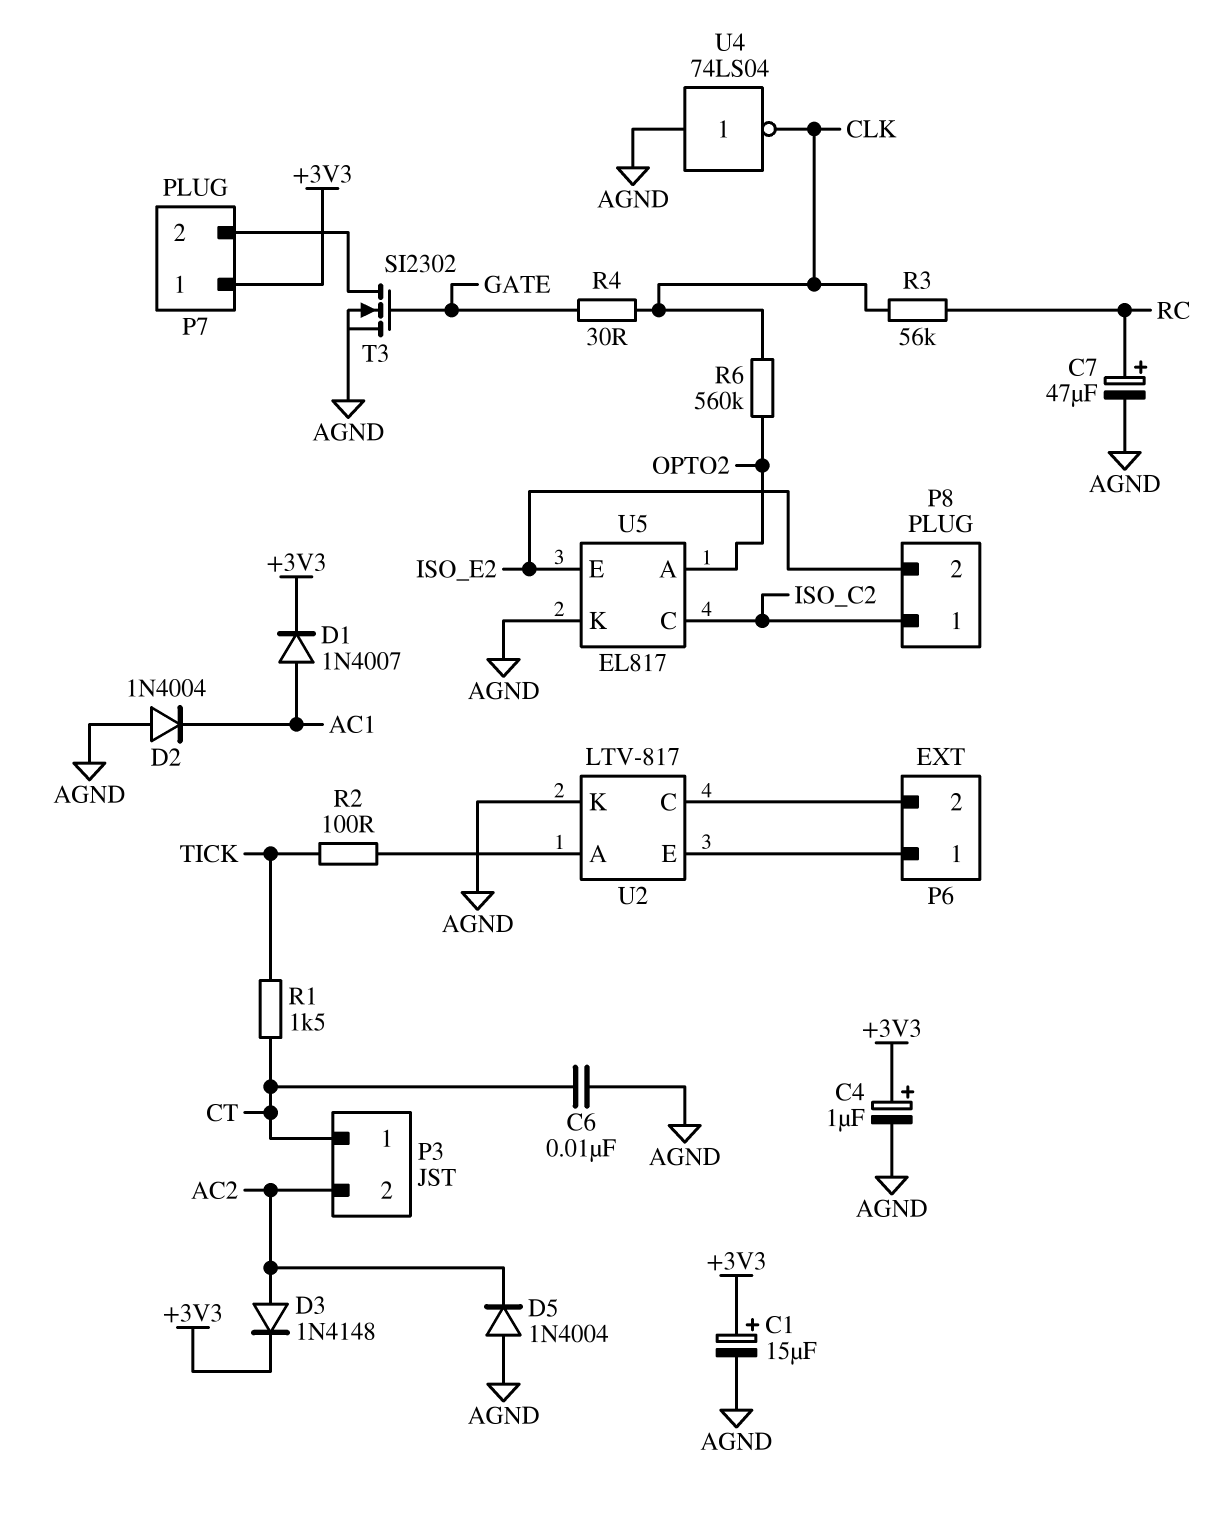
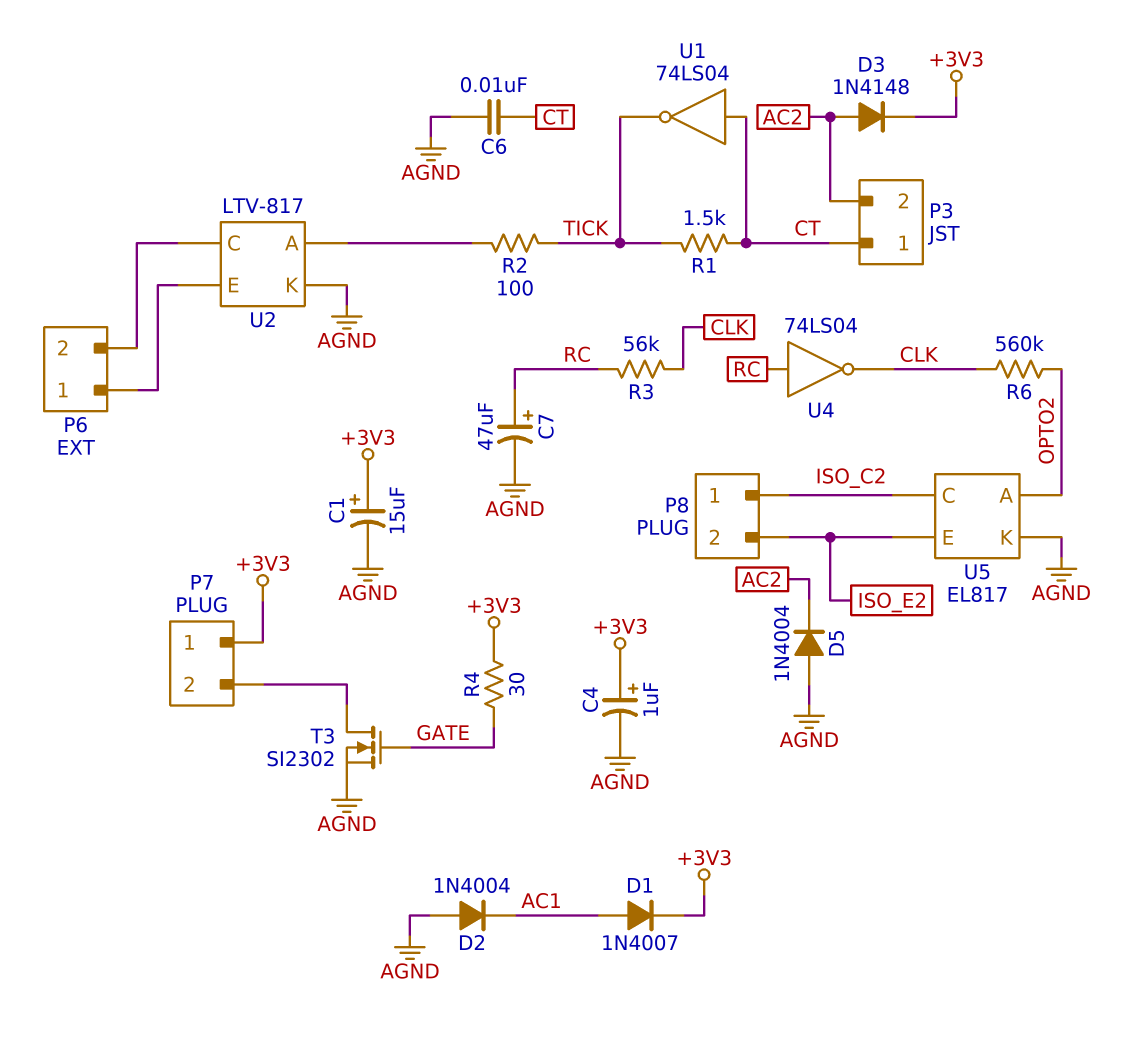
R4: 30 (CLK, GATE) -> 30 (+3V3, GATE)
U1: none -> NOT 74LS04 (in CT, out TICK)
U4: NOT 74LS04 (in AGND, out CLK) -> NOT 74LS04 (in RC, out CLK)

